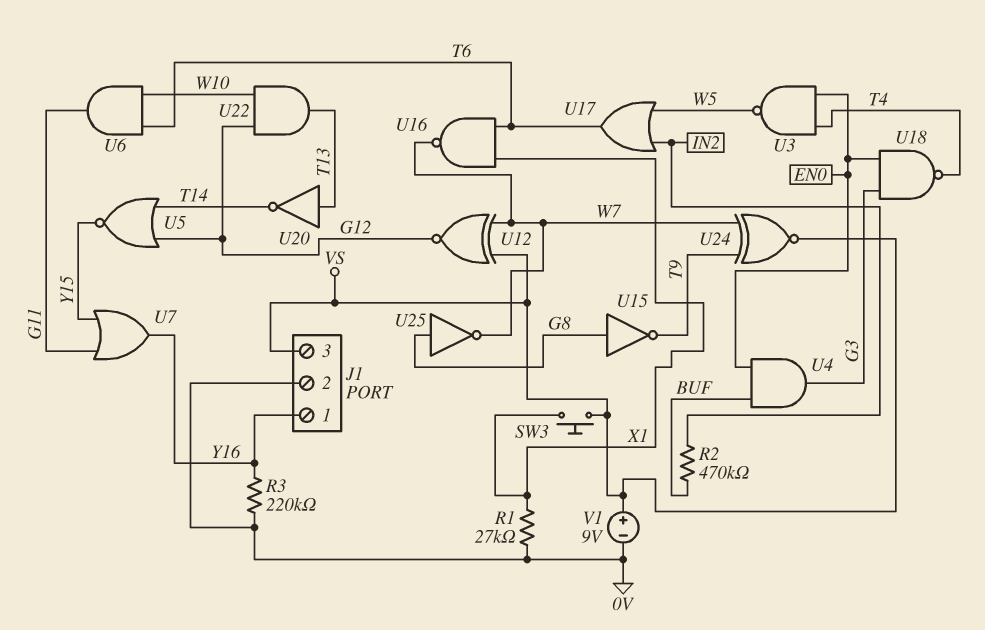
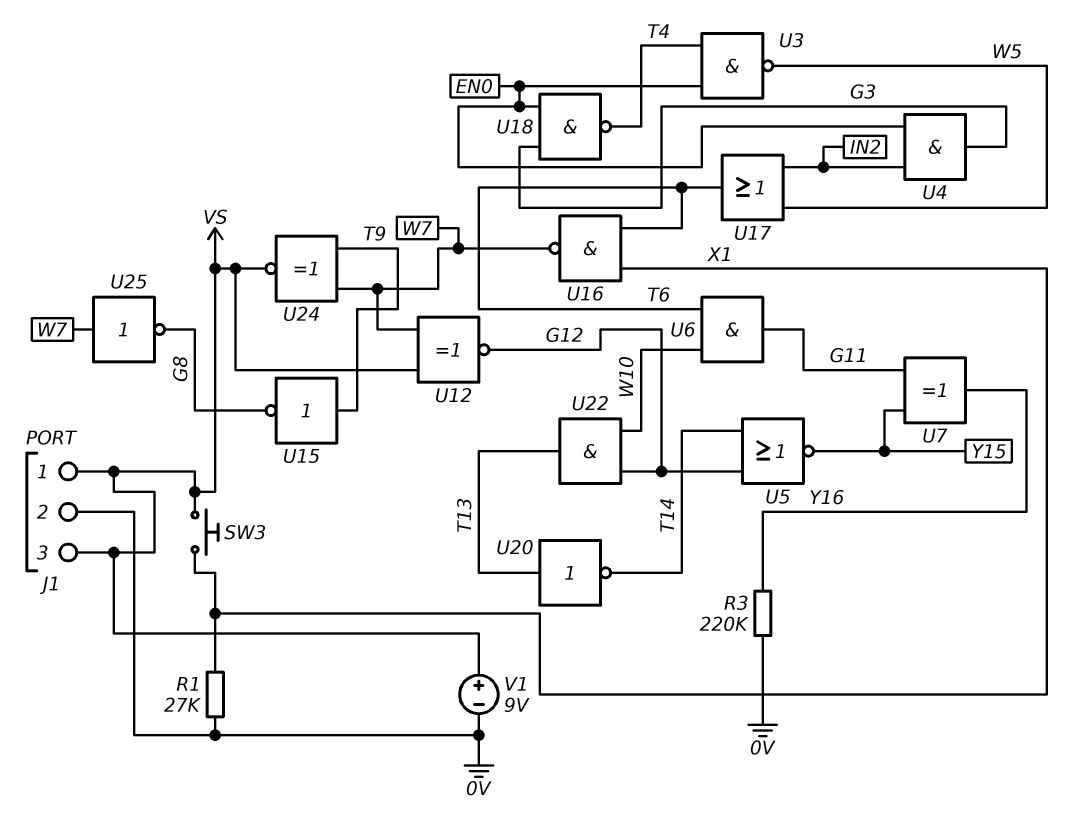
J1 pin 1: Y16 -> VS
R2: 470k (BUF, IN2) -> none
U4: AND (in BUF, in EN0, out G3) -> AND (in EN0, in IN2, out G3)
U7: OR (in G11, in Y15, out Y16) -> XOR (in G11, in Y15, out Y16)
U15: NOT (in G8, out T9) -> NOT (in T9, out G8)
U25: NOT (in G8, out W7) -> NOT (in W7, out G8)

